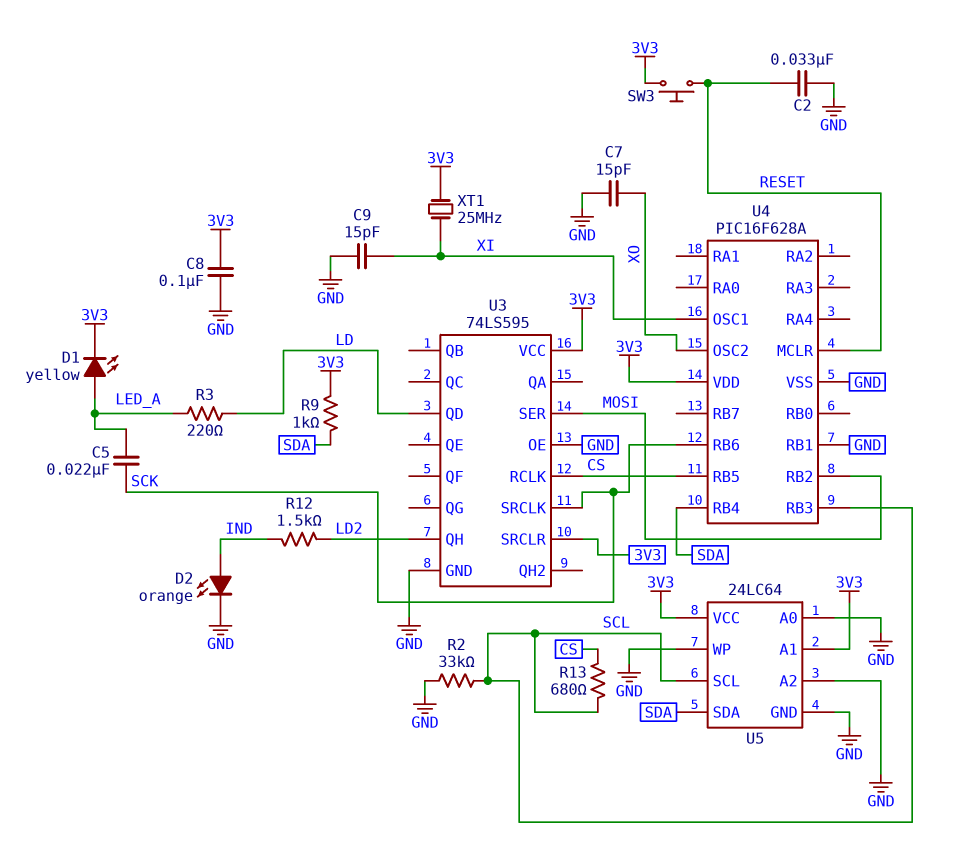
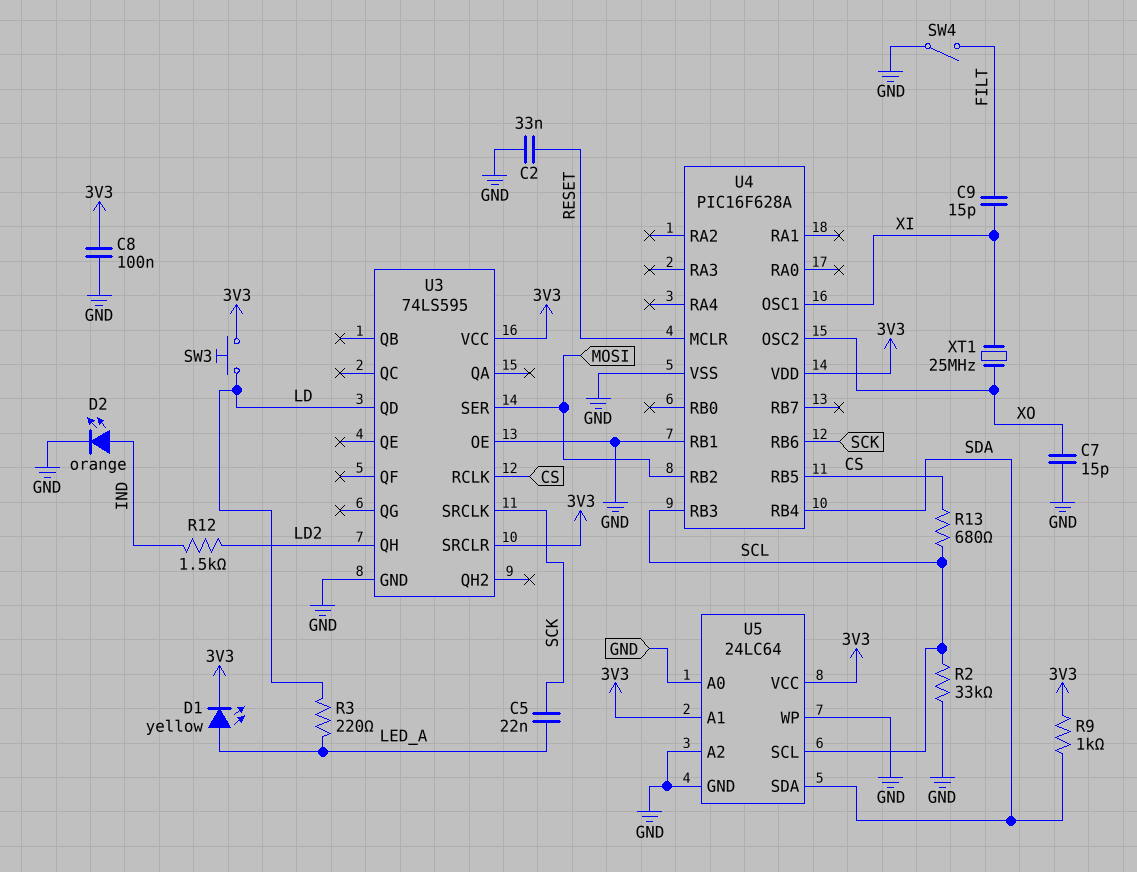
C9: 15pF (GND, XI) -> 15pF (FILT, XI)
SW3: button (3V3, RESET) -> button (3V3, LD)
SW4: none -> switch (FILT, GND)
XT1: 25MHz (3V3, XI) -> 25MHz (XI, XO)

